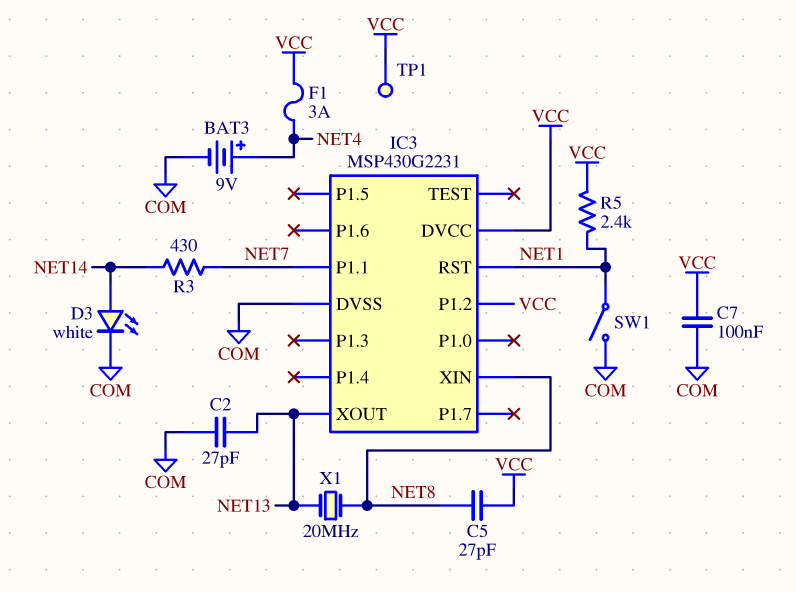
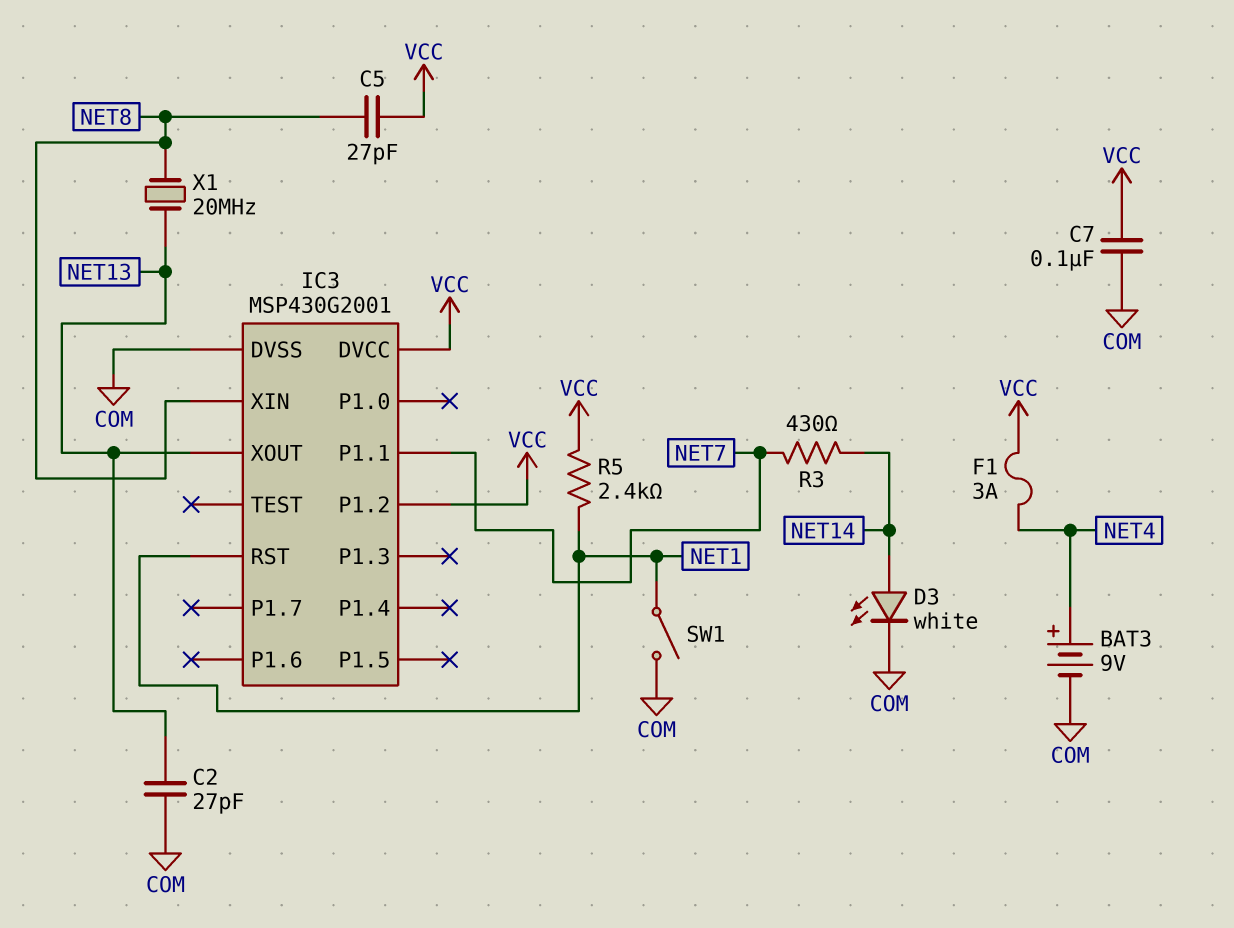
IC3: MSP430G2231 -> MSP430G2001
TP1: test point (VCC) -> none

